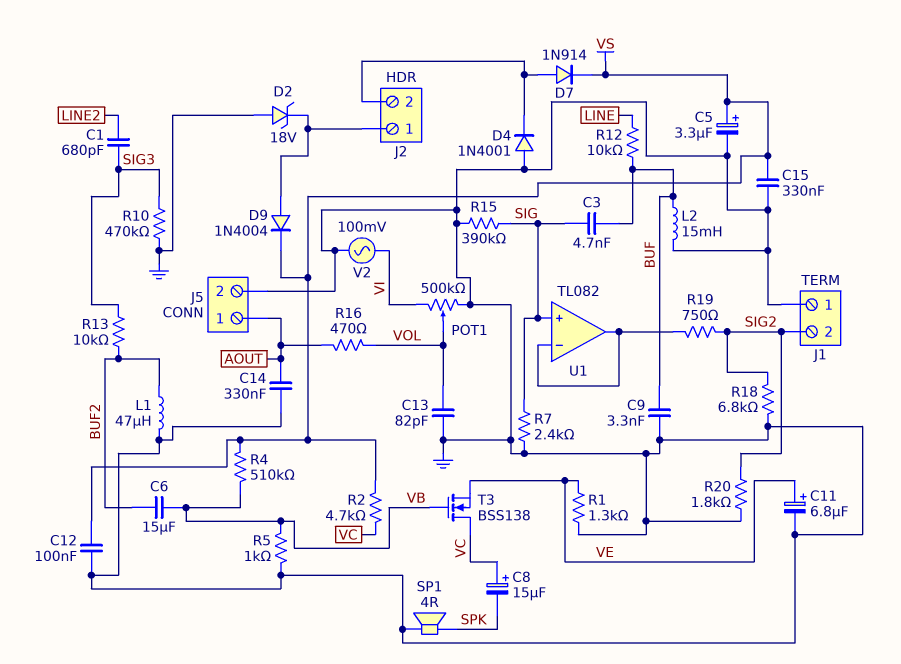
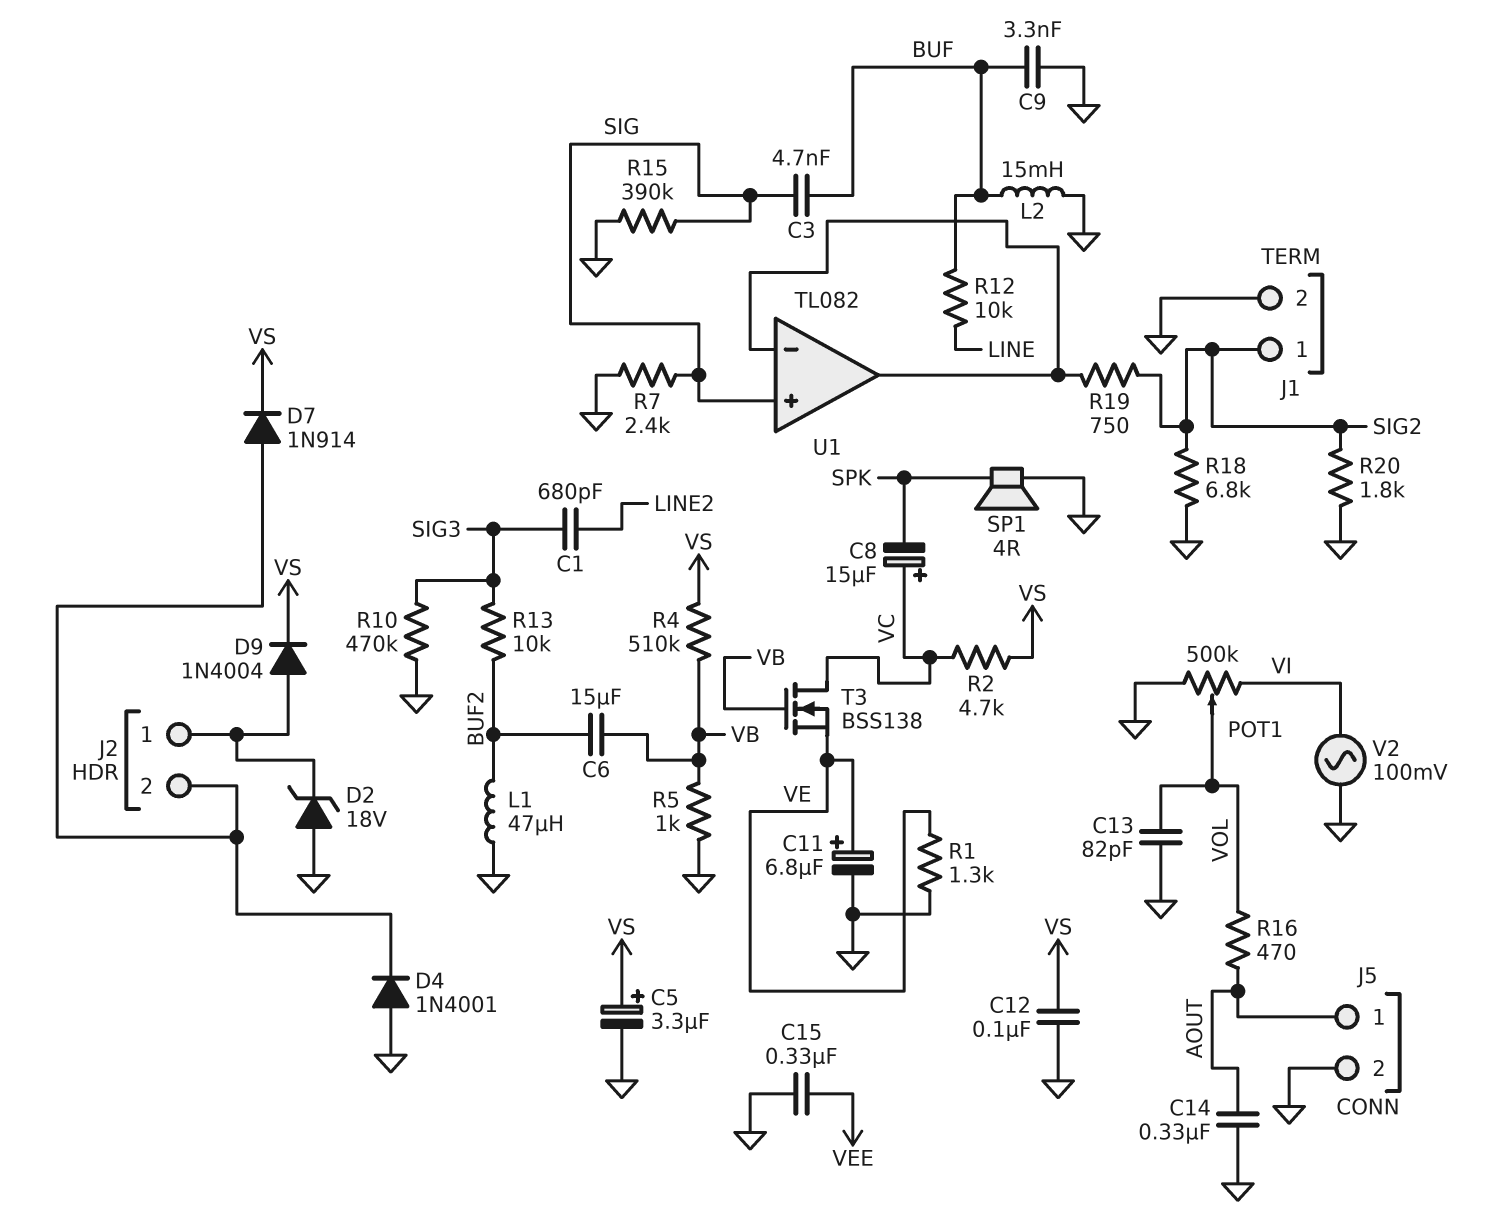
C15: 330nF (GND, VS) -> 330nF (GND, VEE)
J1 pin 1: GND -> SIG2
J1 pin 2: SIG2 -> GND

